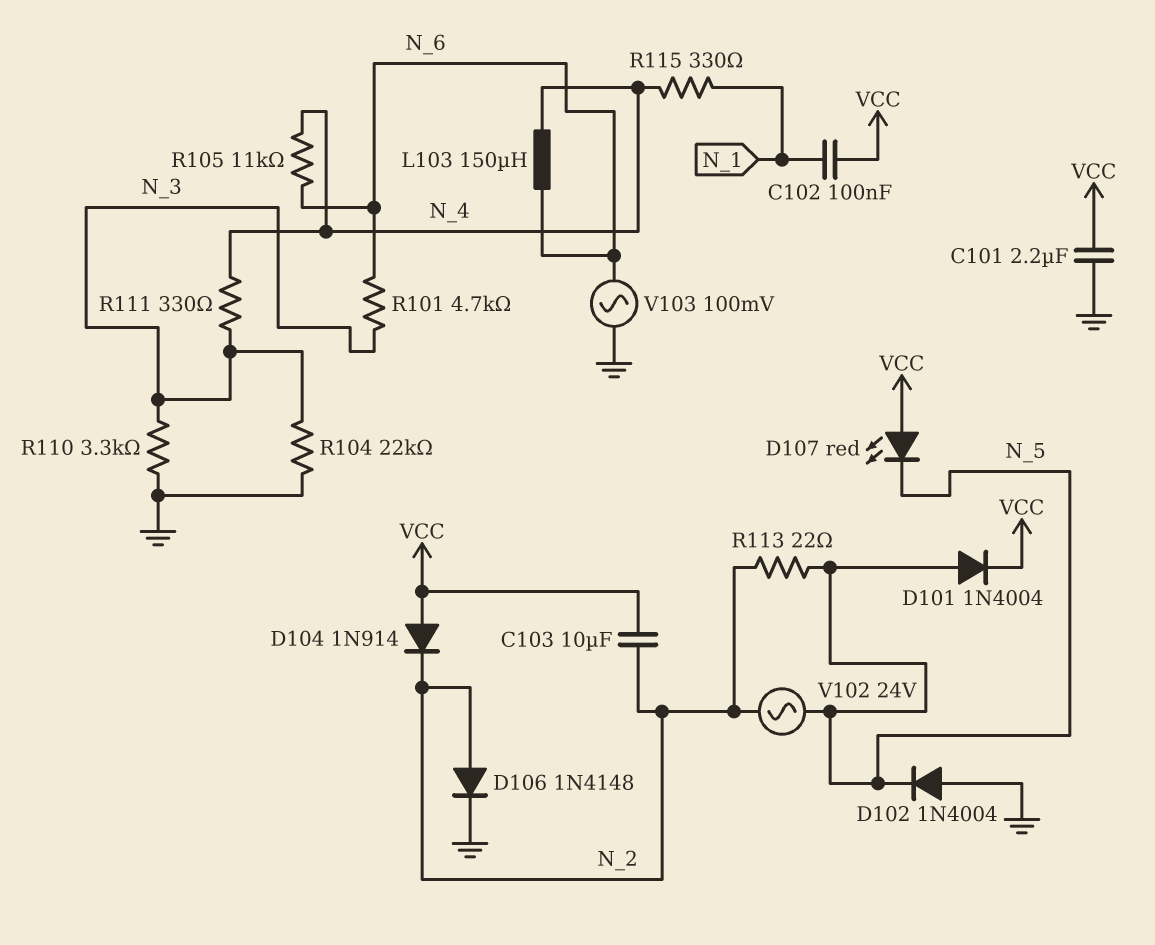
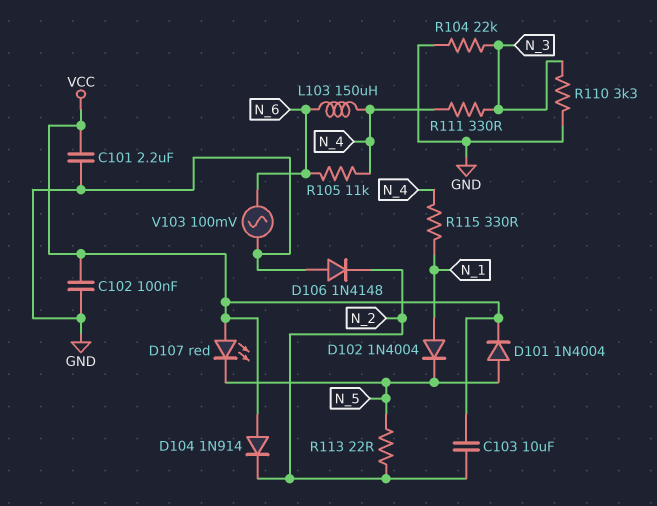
C102: 100nF (N_1, VCC) -> 100nF (GND, VCC)
D102: diode 1N4004 (A GND, K N_5) -> diode 1N4004 (A N_1, K N_5)
D106: diode 1N4148 (A N_2, K GND) -> diode 1N4148 (A GND, K N_2)
R101: 4.7k (N_3, N_6) -> none
V102: AC 24V (N_2, N_5) -> none

